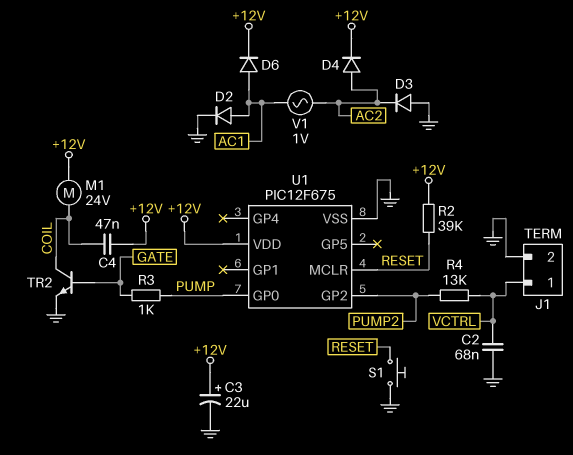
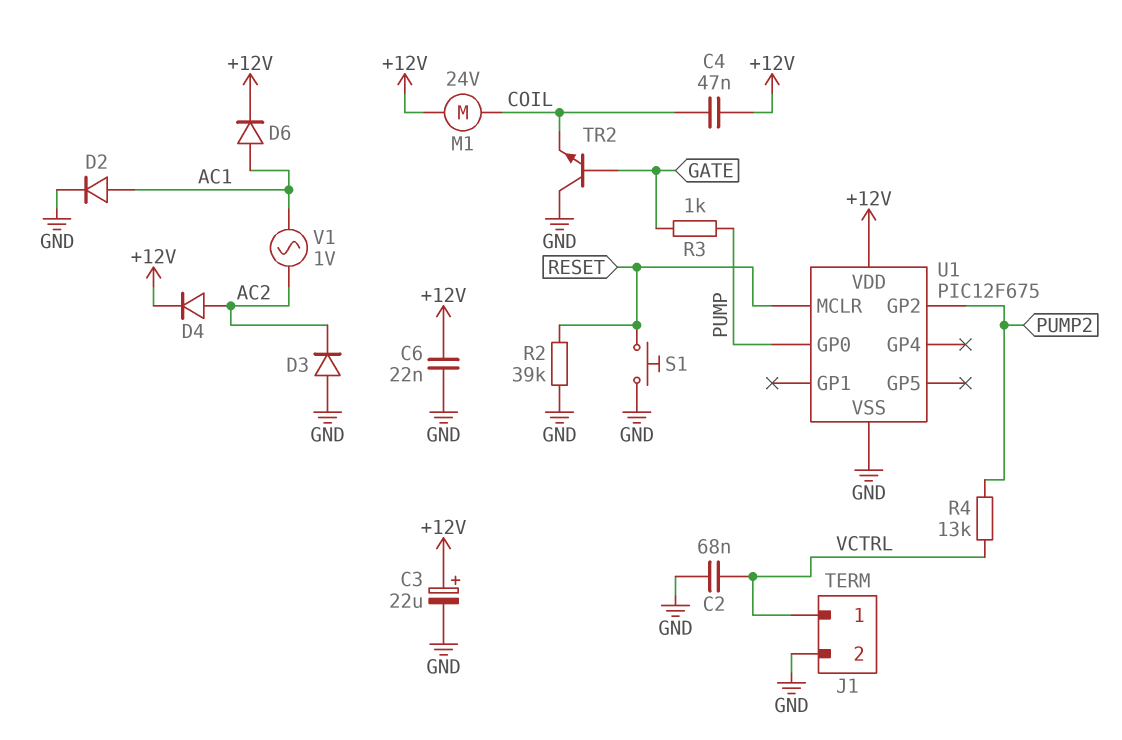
C6: none -> 22nF (+12V, GND)
R2: 39k (+12V, RESET) -> 39k (GND, RESET)
TR2: NPN (B GATE, C COIL, E GND) -> NPN (B GATE, C GND, E COIL)

